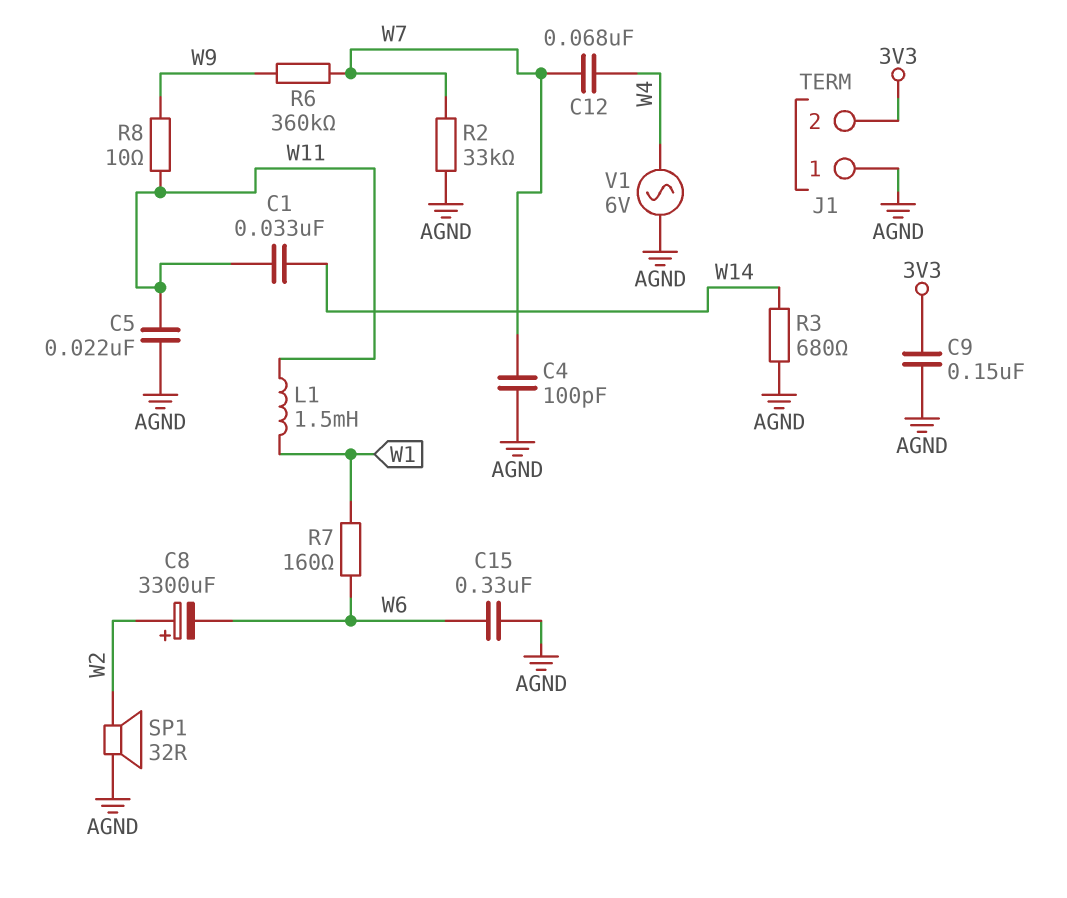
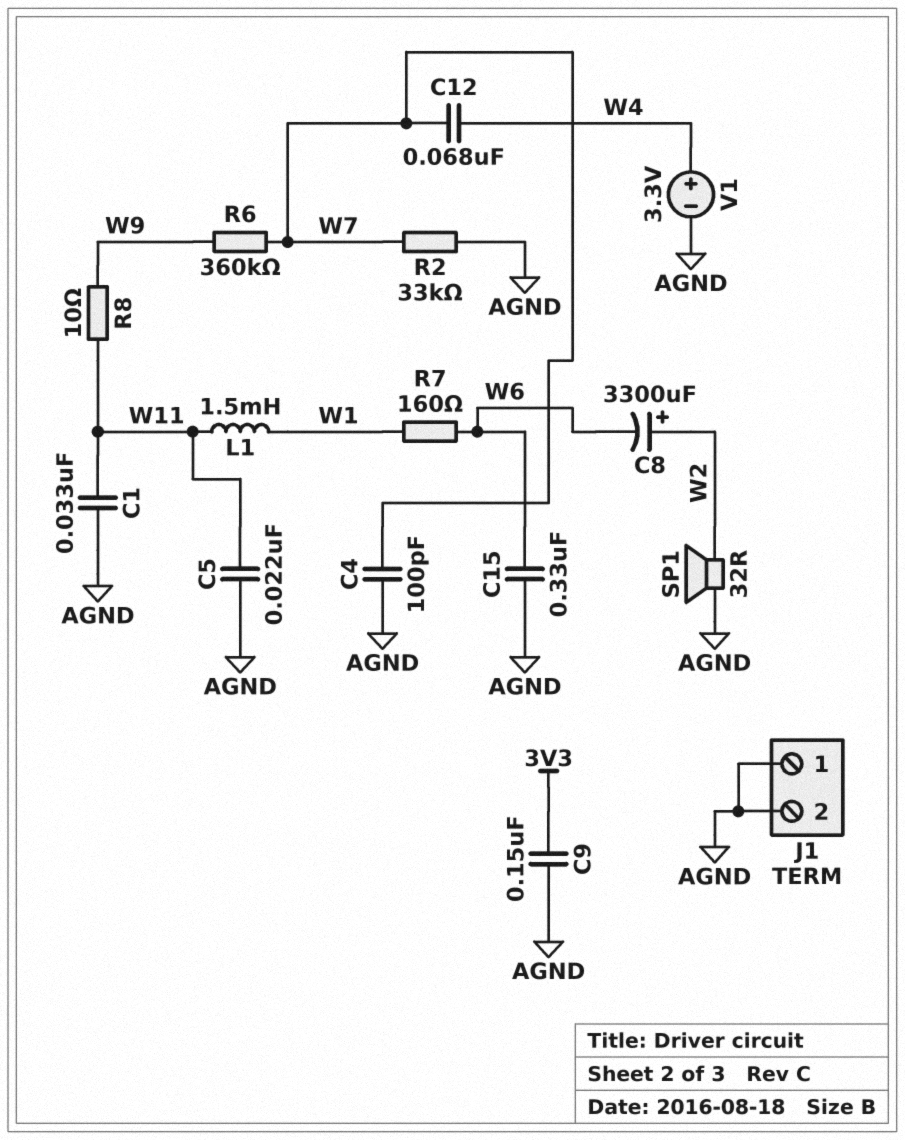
C1: 33nF (W11, W14) -> 33nF (AGND, W11)
J1 pin 2: 3V3 -> AGND
R3: 680 (AGND, W14) -> none
V1: AC 6V (AGND, W4) -> 3.3V (plus W4, minus AGND)

